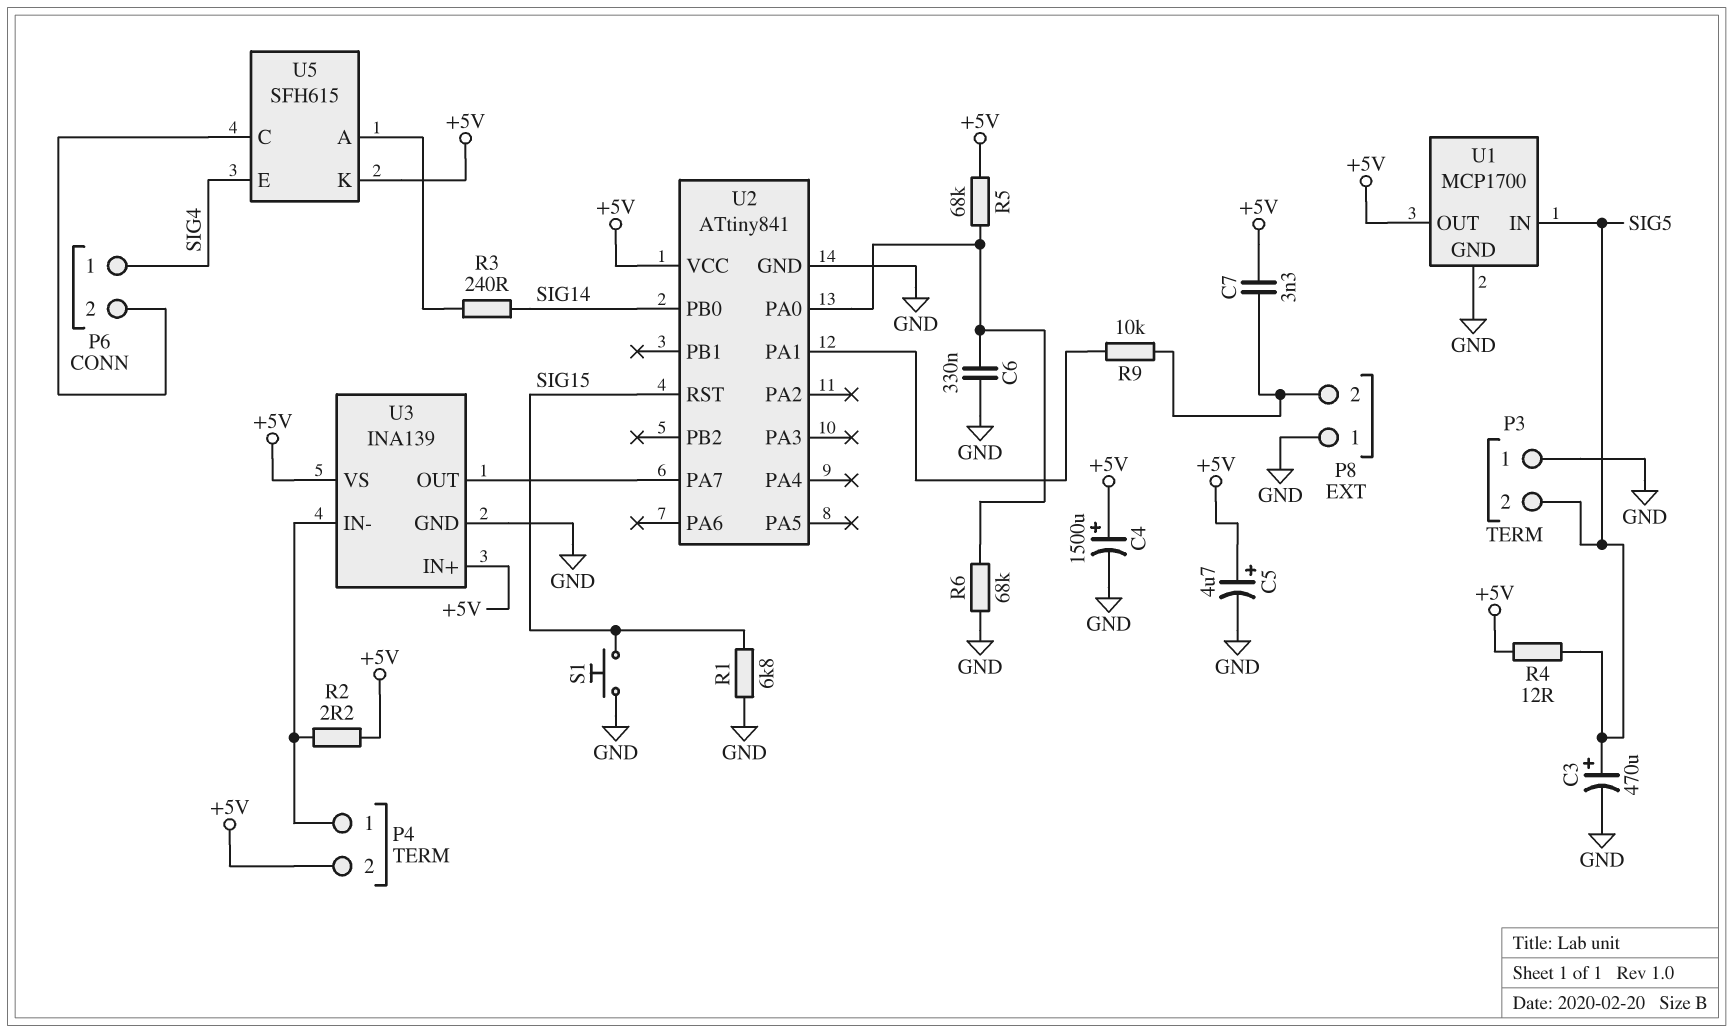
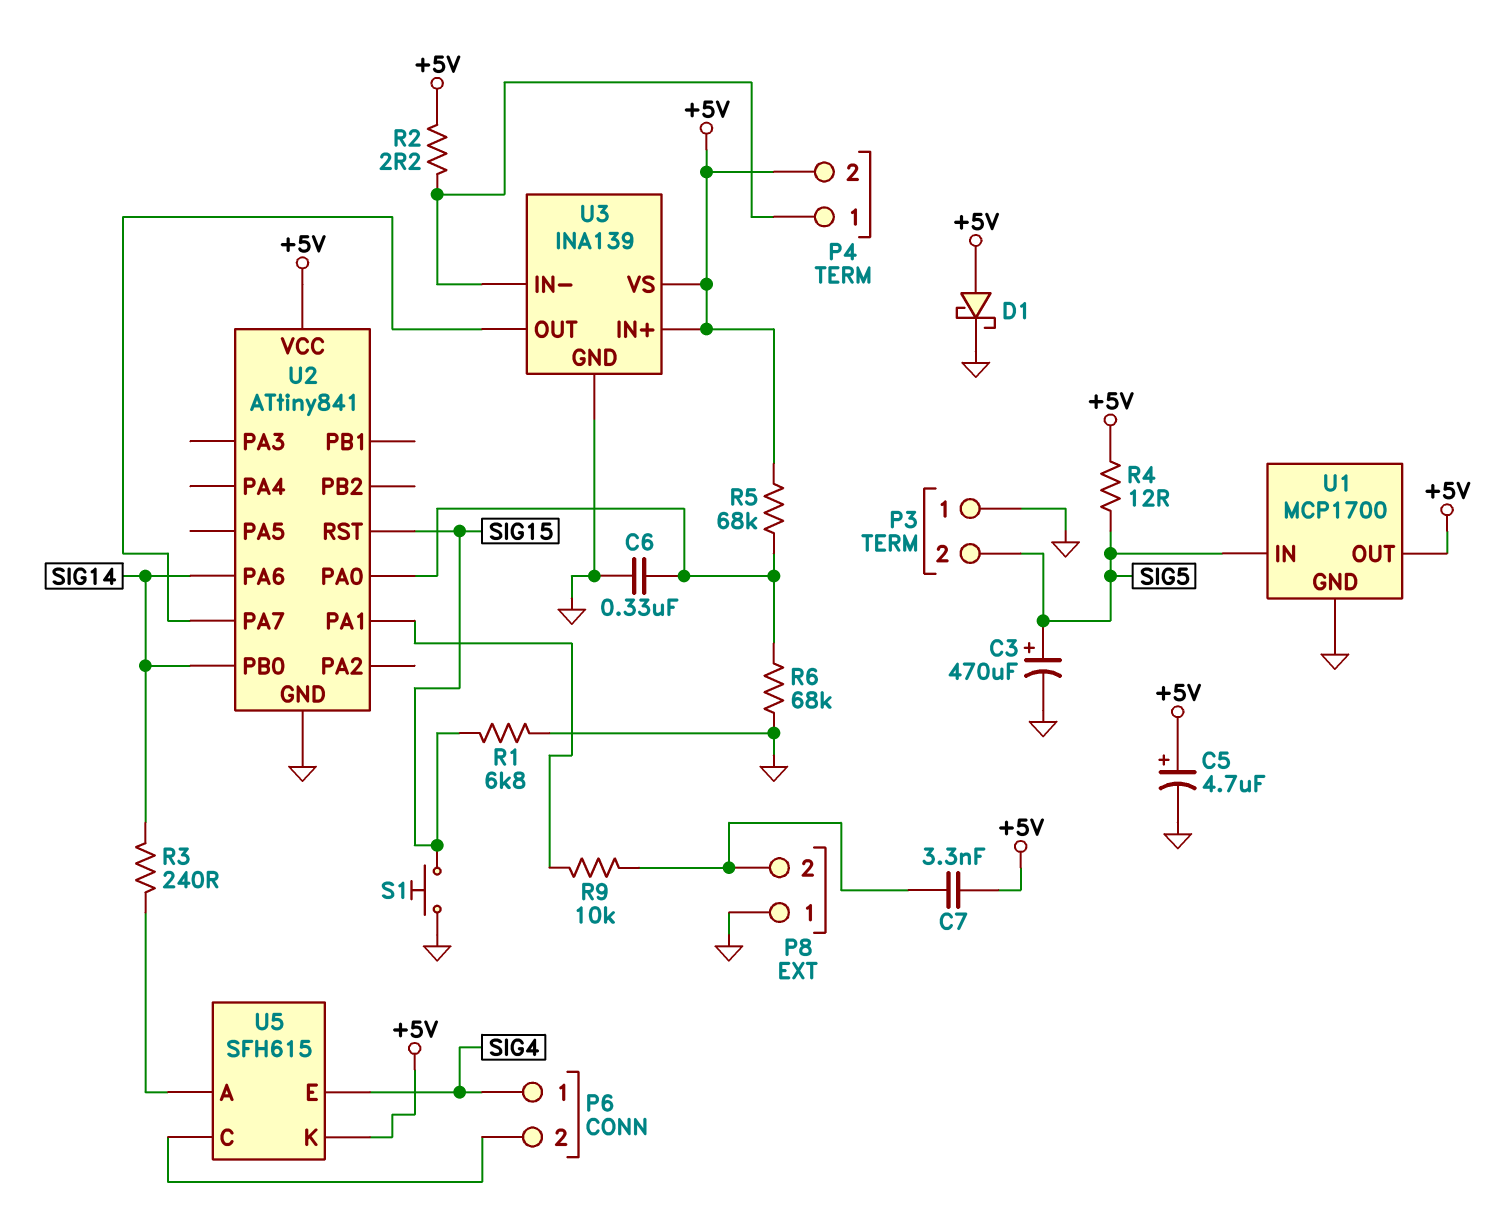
C4: 1500uF (plus +5V, minus GND) -> none
D1: none -> schottky (A +5V, K GND)
U2 pin PA6: none -> SIG14

